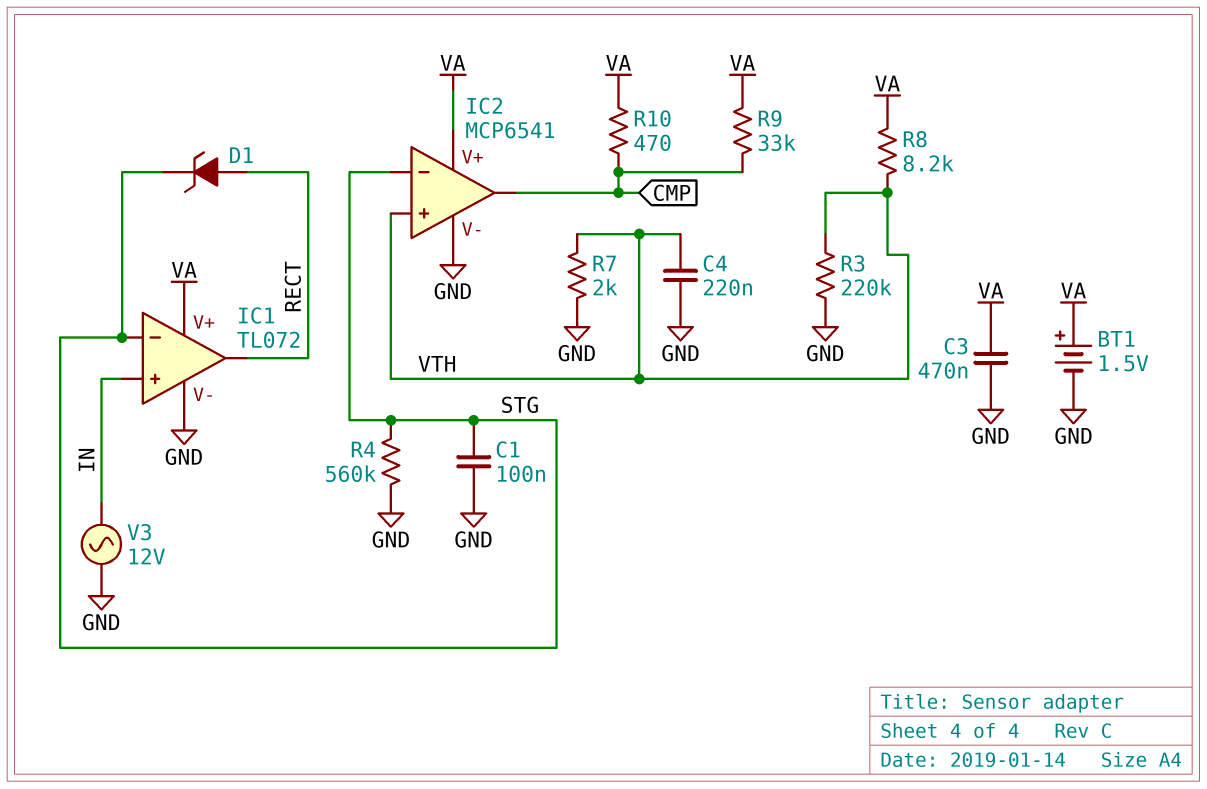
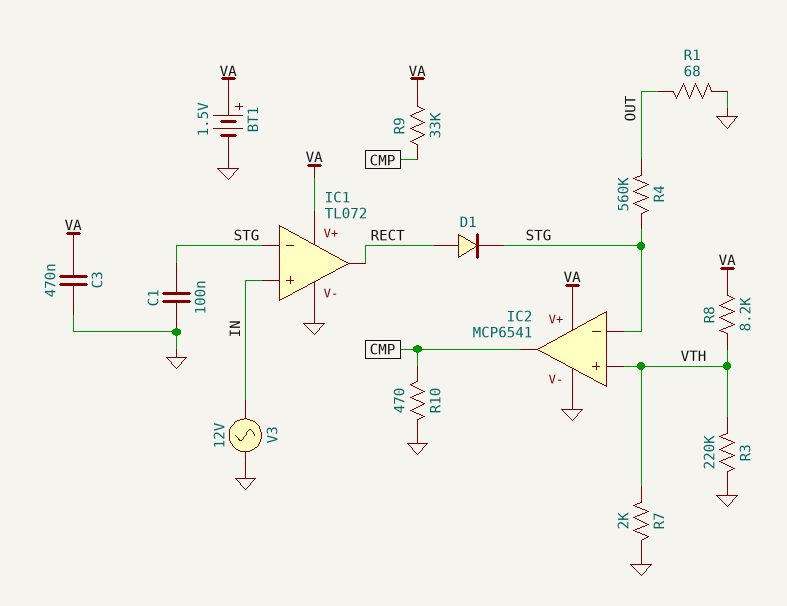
C4: 220nF (GND, VTH) -> none
D1: zener (A RECT, K STG) -> diode (A RECT, K STG)
R1: none -> 68 (GND, OUT)
R4: 560k (GND, STG) -> 560k (OUT, STG)
R10: 470 (CMP, VA) -> 470 (CMP, GND)

